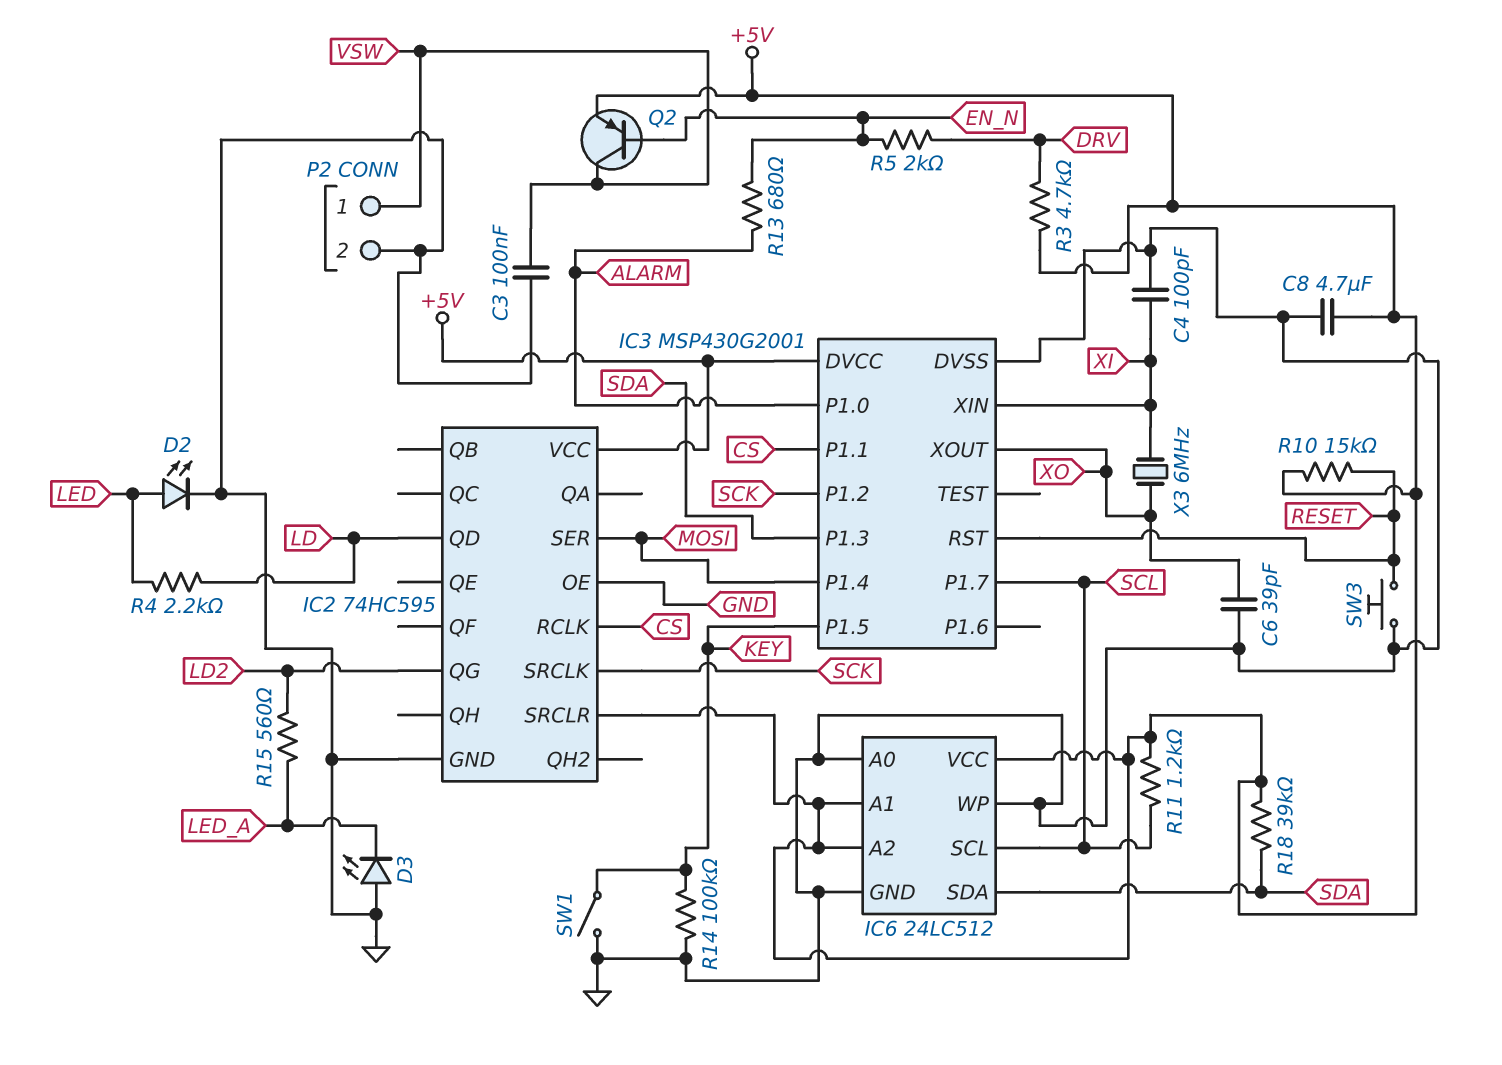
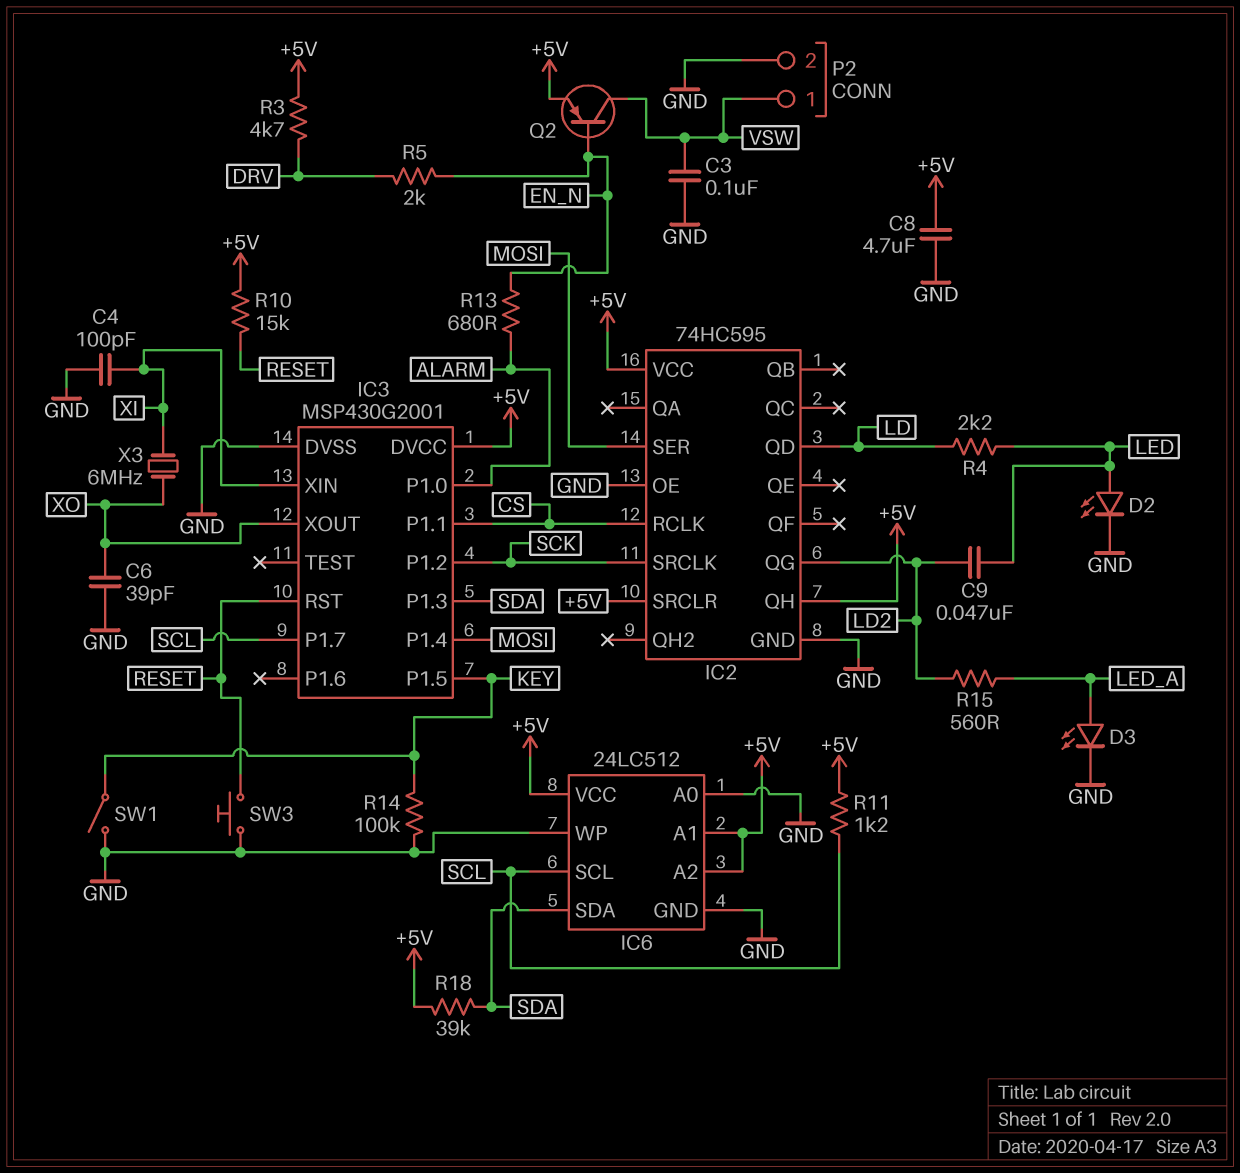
C9: none -> 47nF (LD2, LED)
D3: LED (A GND, K LED_A) -> LED (A LED_A, K GND)
IC2 pin QH: none -> +5V

